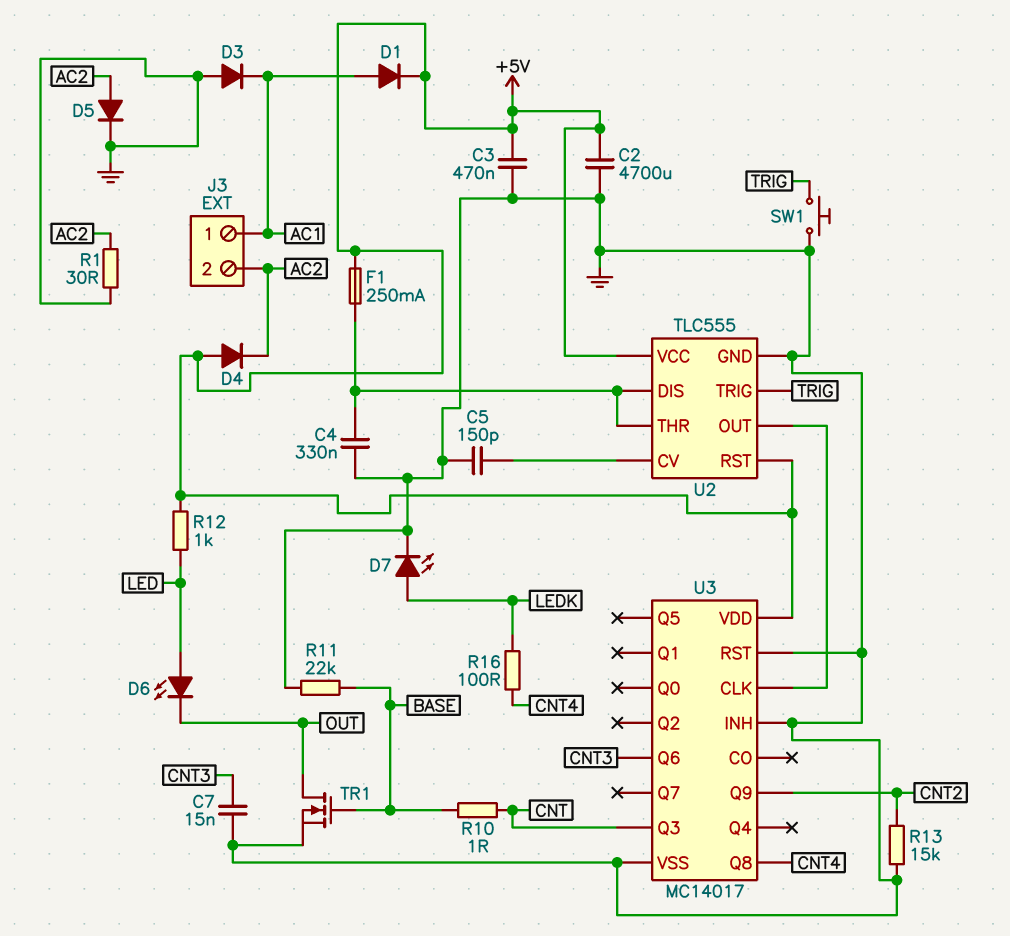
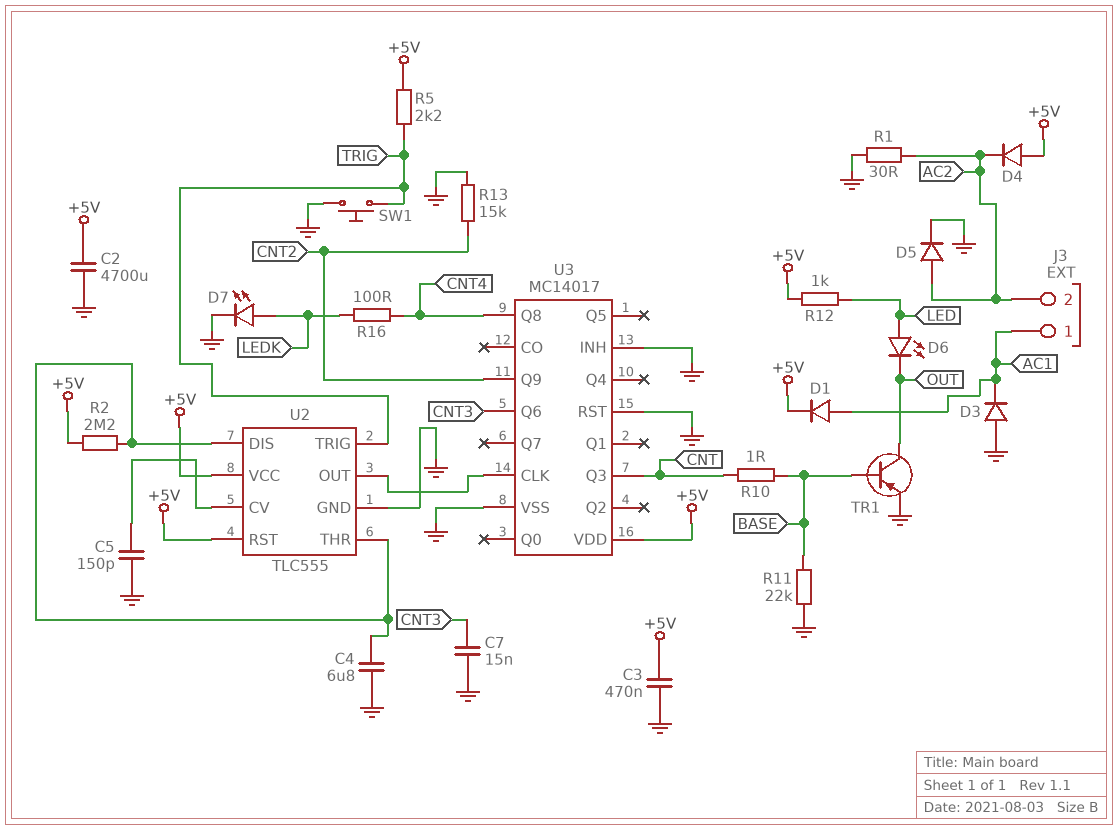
C4: 330nF (GND, U2/DIS) -> 6.8uF (GND, U2/DIS)
F1: 250mA (+5V, U2/DIS) -> none
R2: none -> 2.2M (+5V, U2/DIS)
R5: none -> 2.2k (+5V, TRIG)
TR1: NMOS (G BASE, D OUT, S GND) -> PNP (B BASE, C OUT, E GND)

